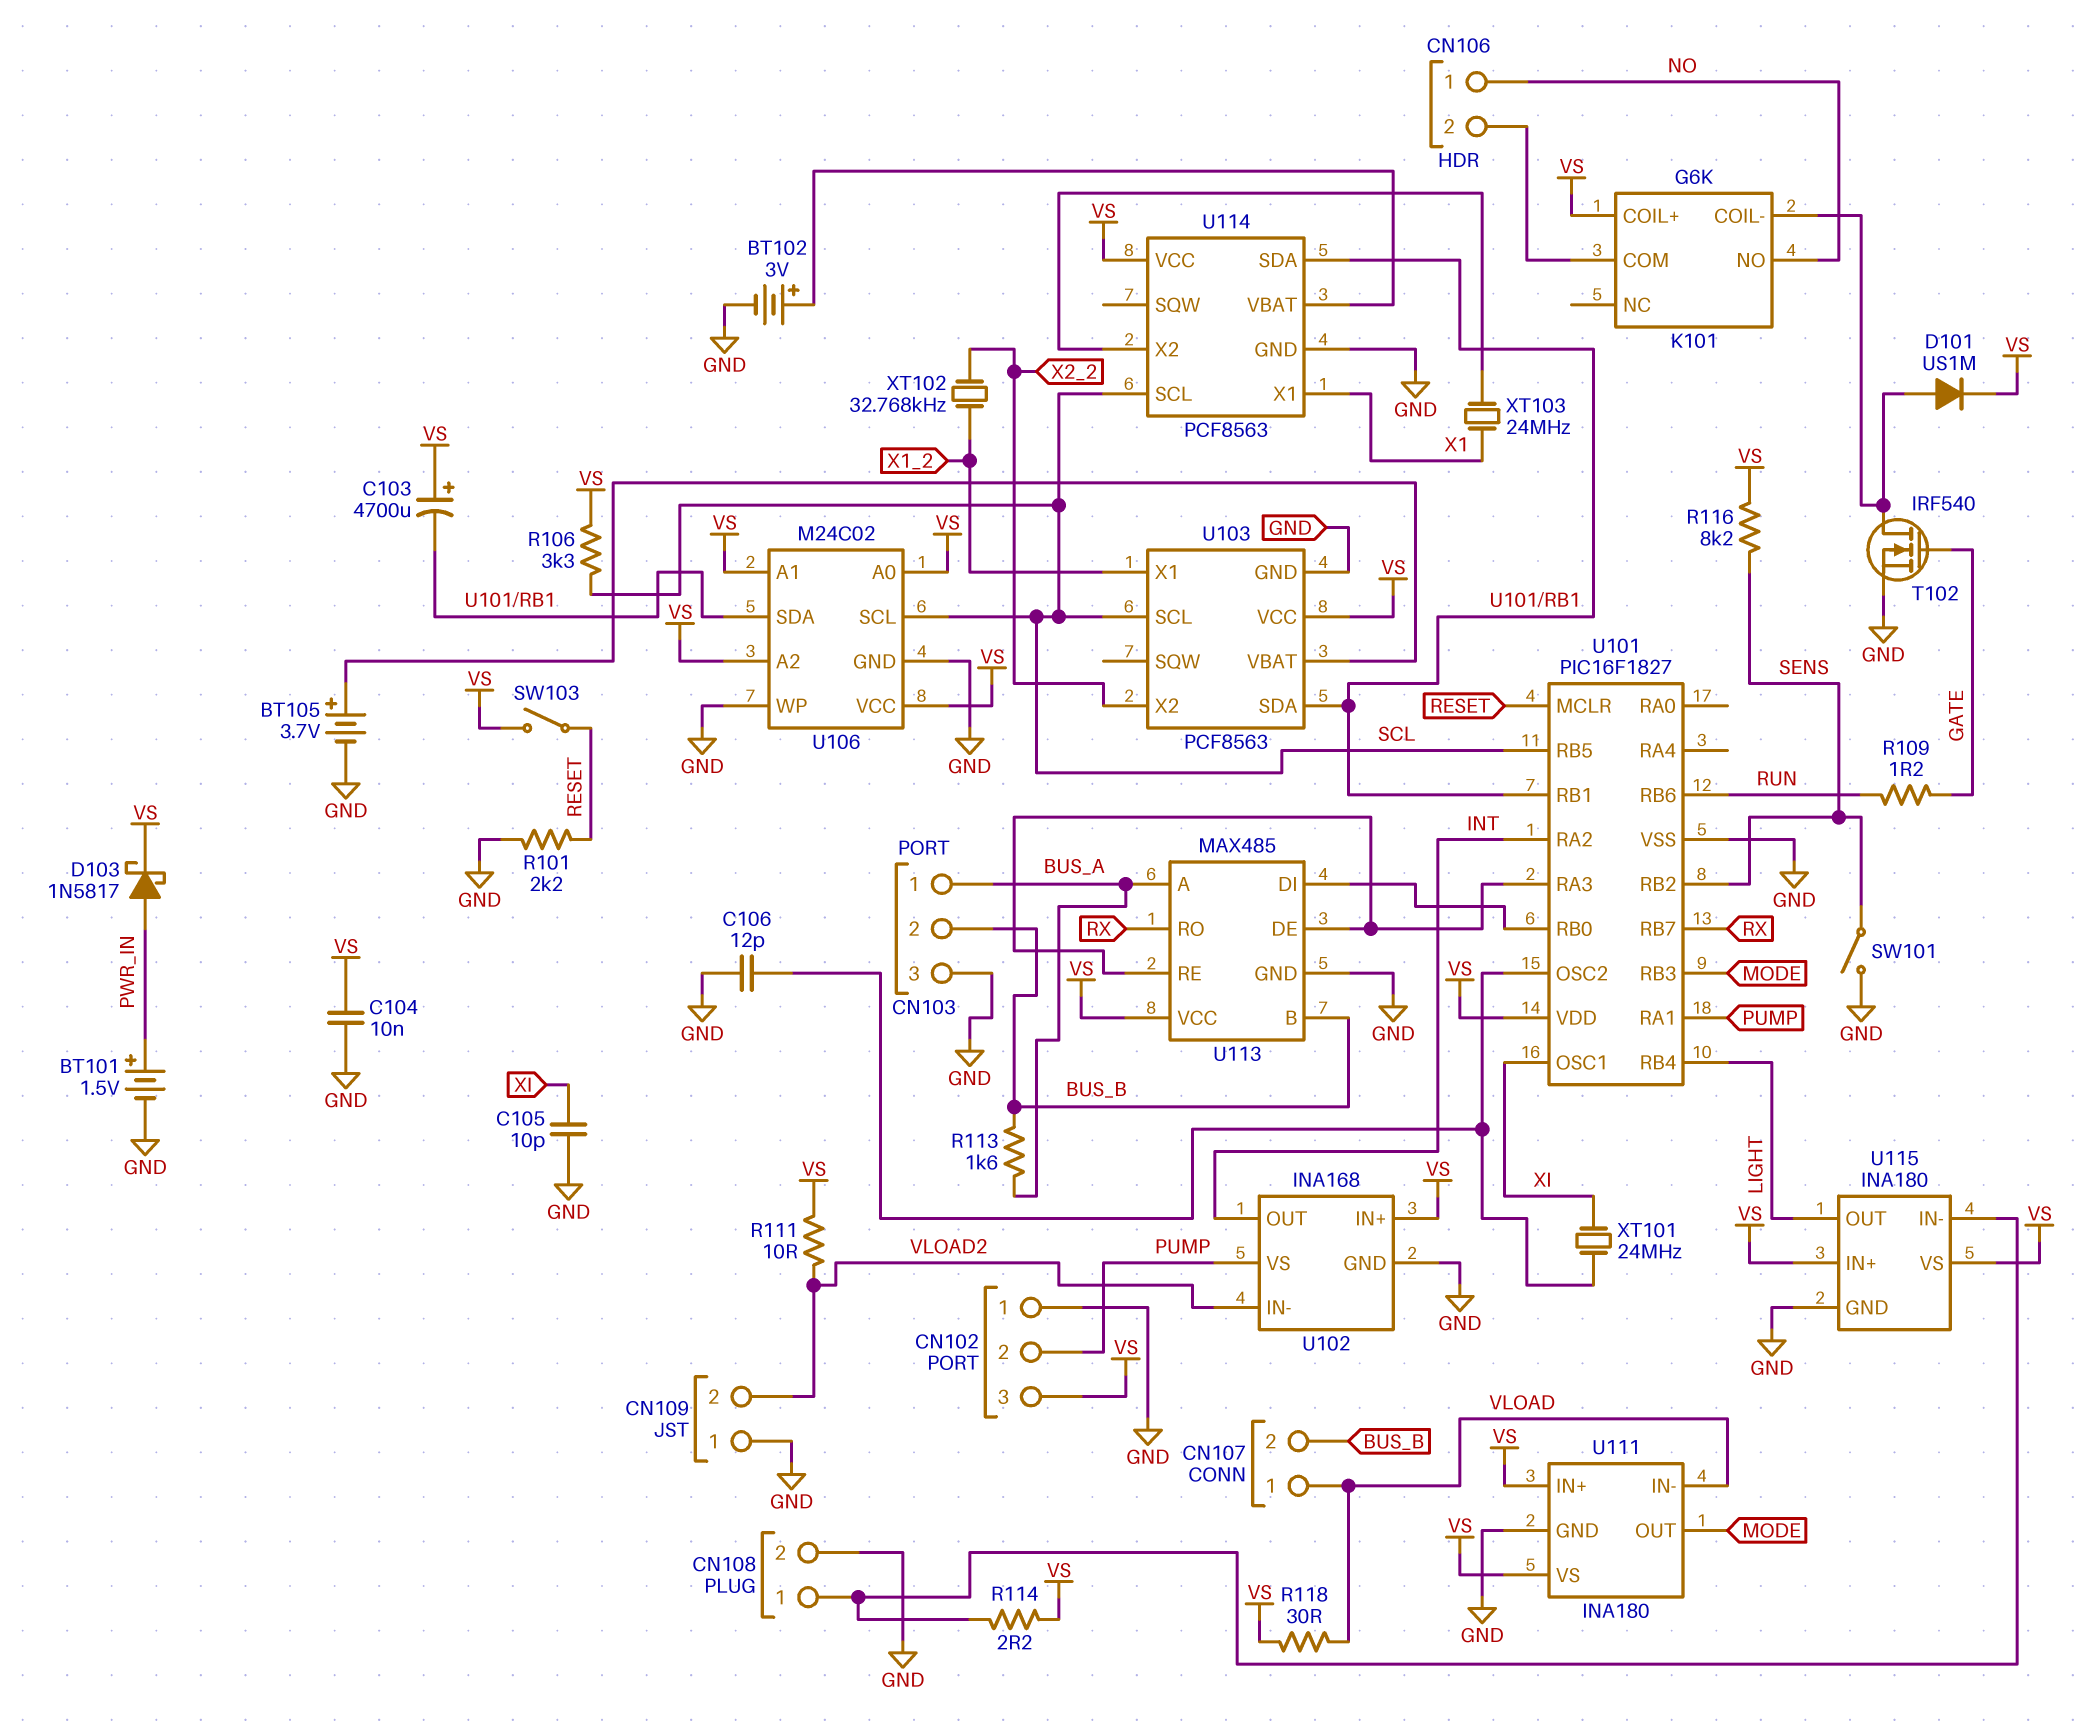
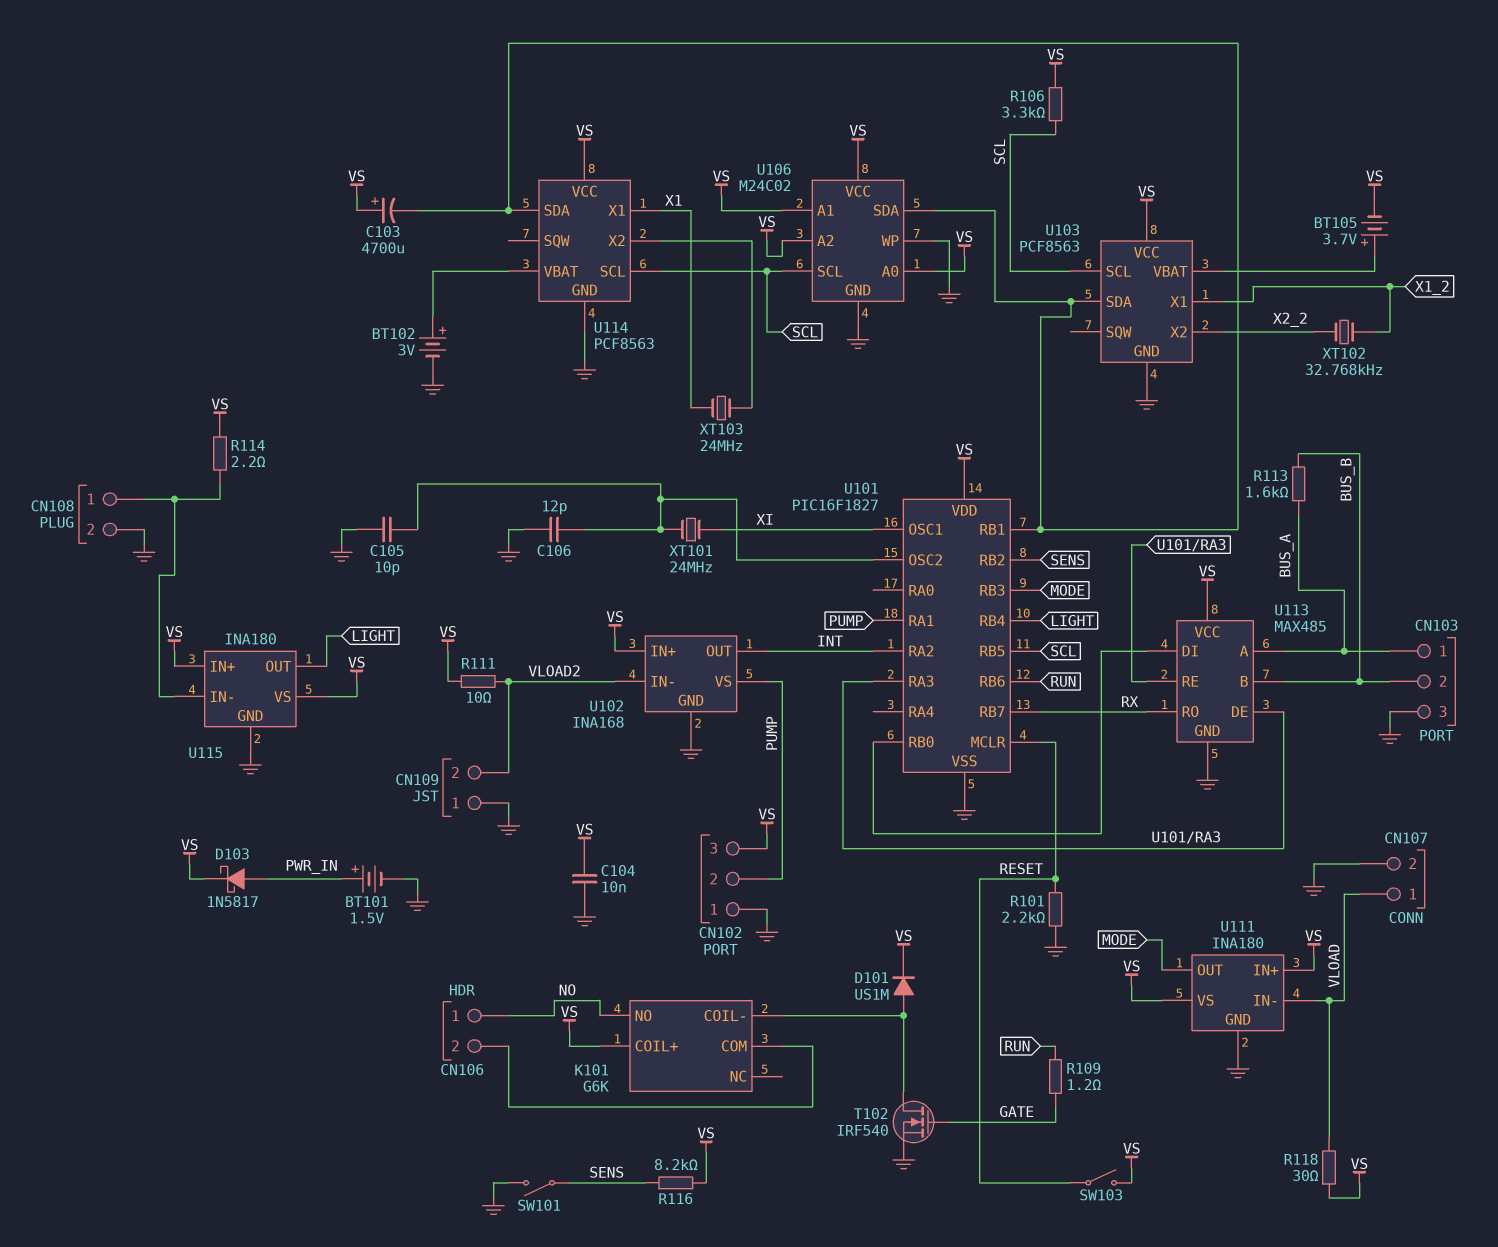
BT105: 3.7V (plus U103/VBAT, minus GND) -> 3.7V (plus U103/VBAT, minus VS)
C105: 10pF (GND, XI) -> 10pF (GND, U101/OSC2)
CN107 pin 2: BUS_B -> GND

